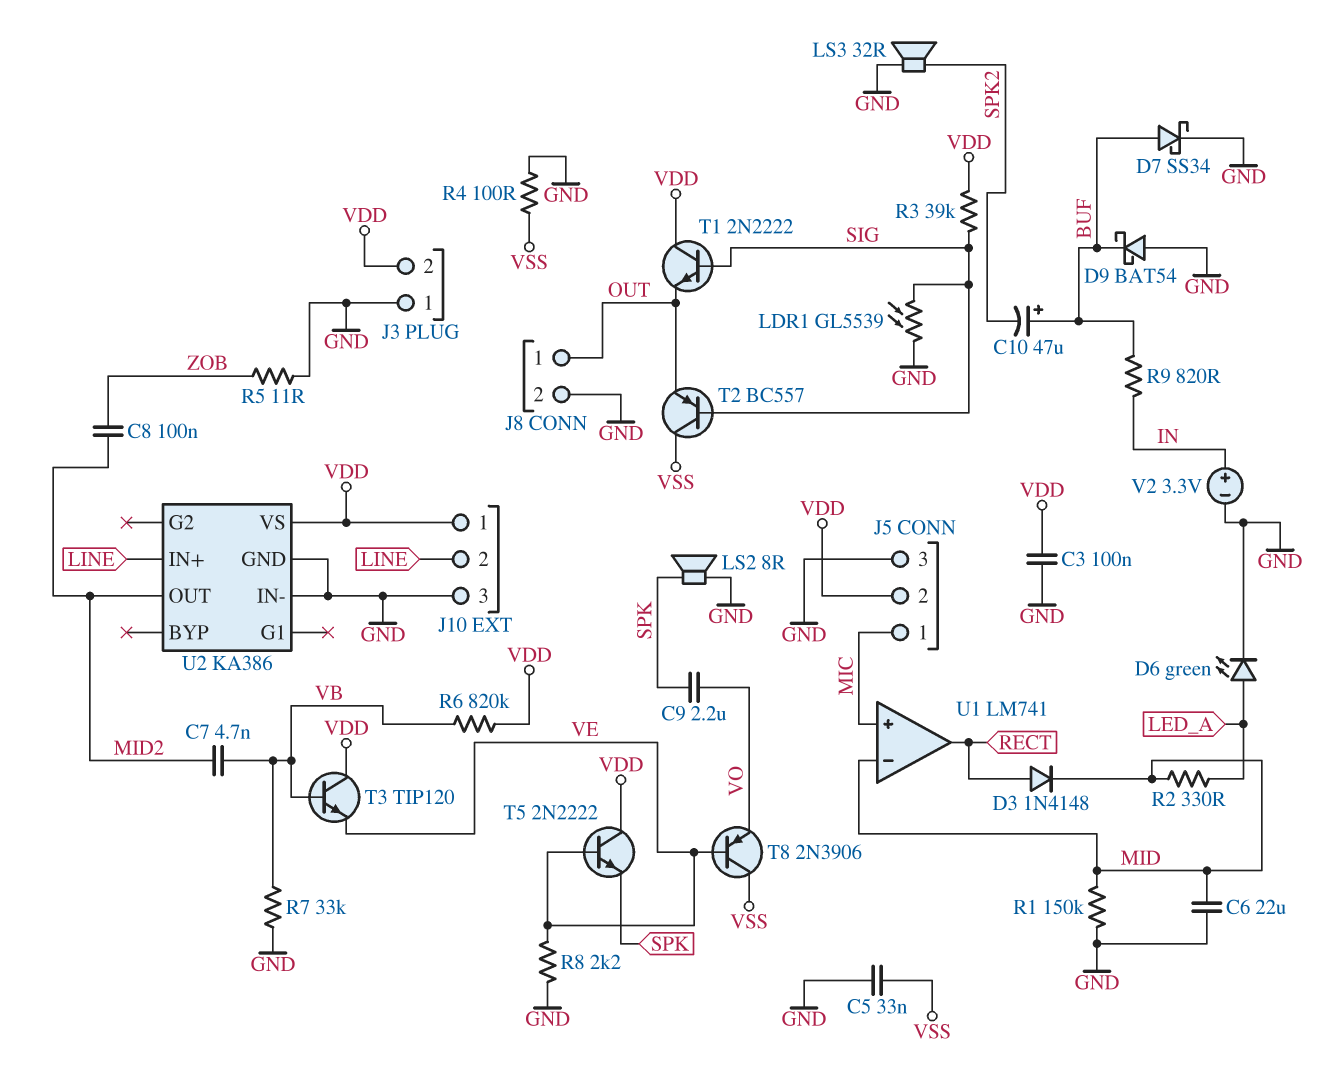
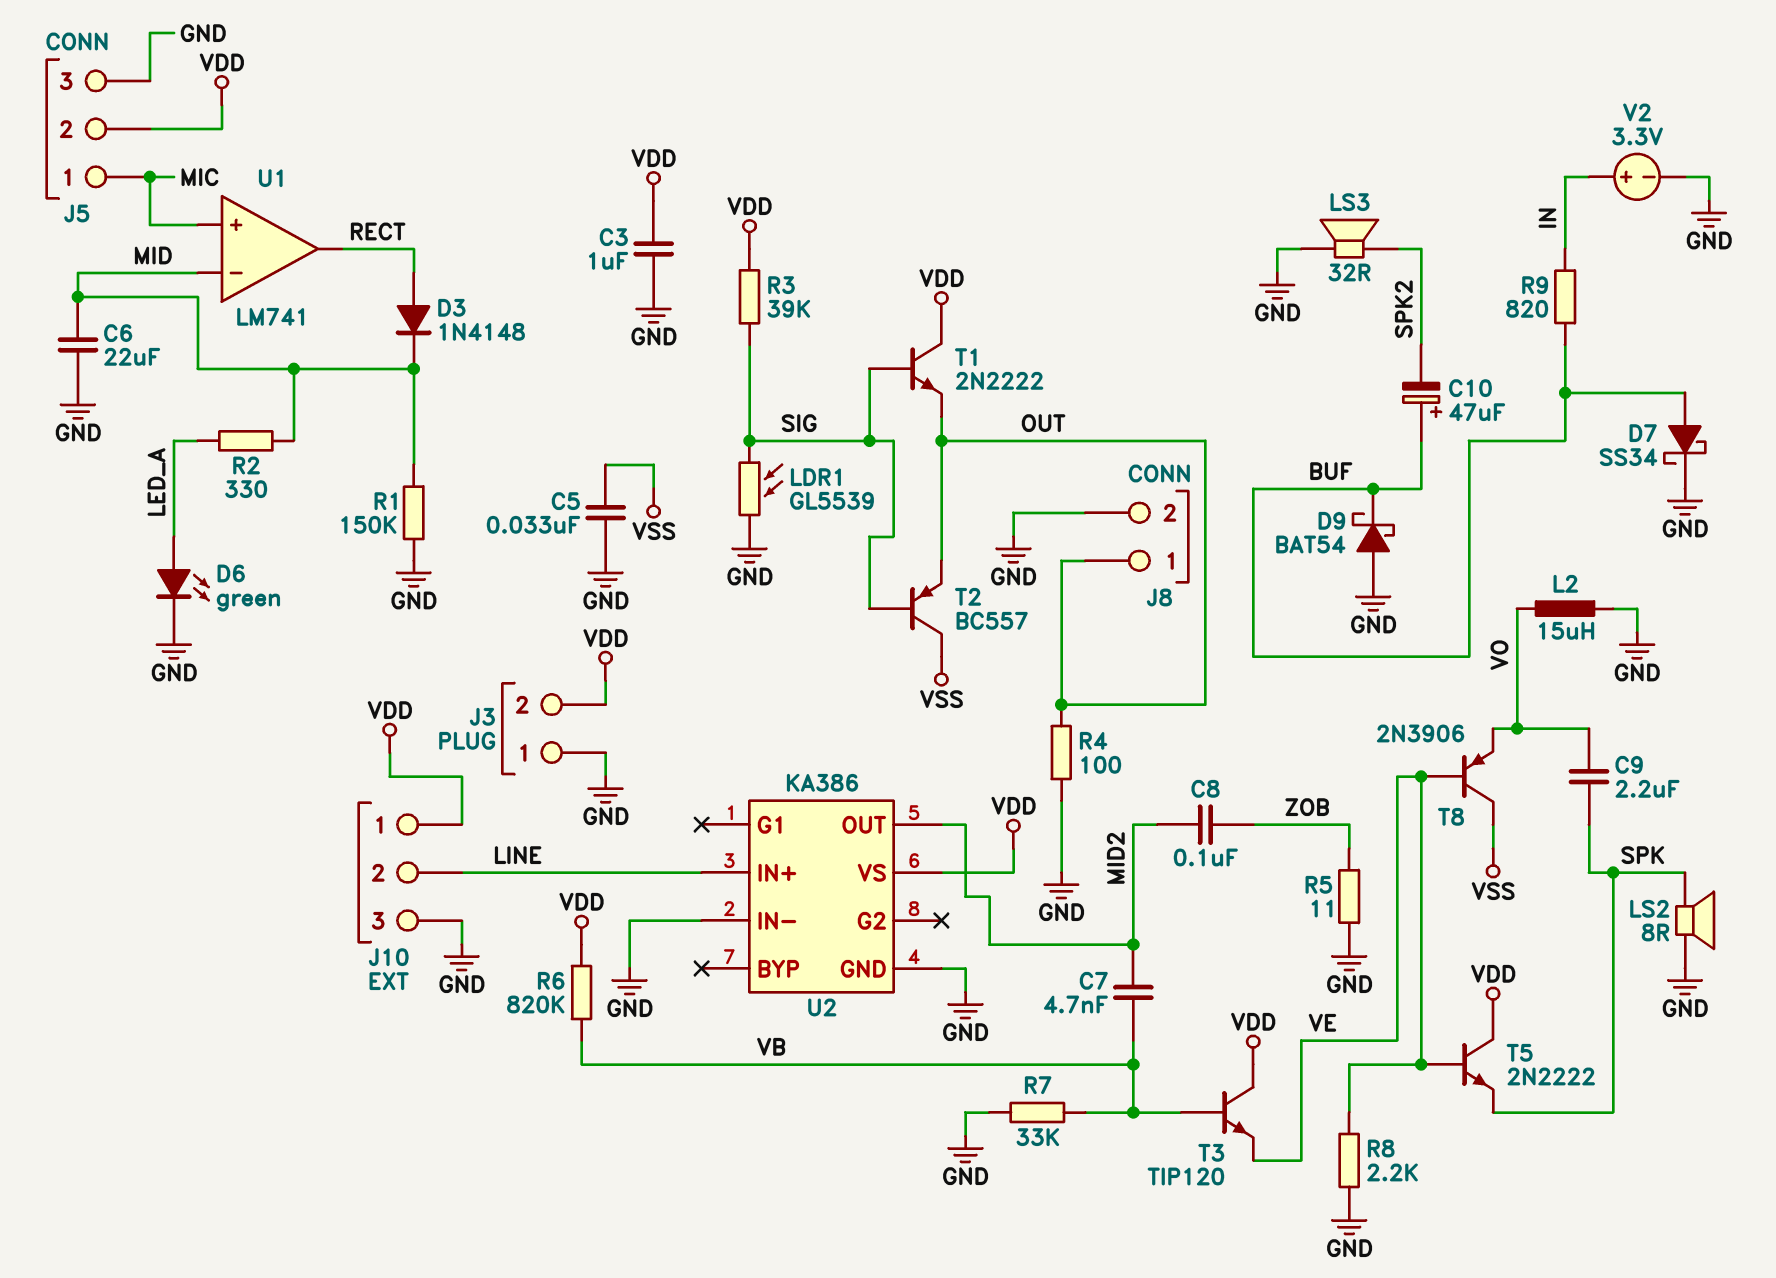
C3: 100nF (GND, VDD) -> 1uF (GND, VDD)
L2: none -> 15uH (GND, VO)
R4: 100 (GND, VSS) -> 100 (GND, OUT)

